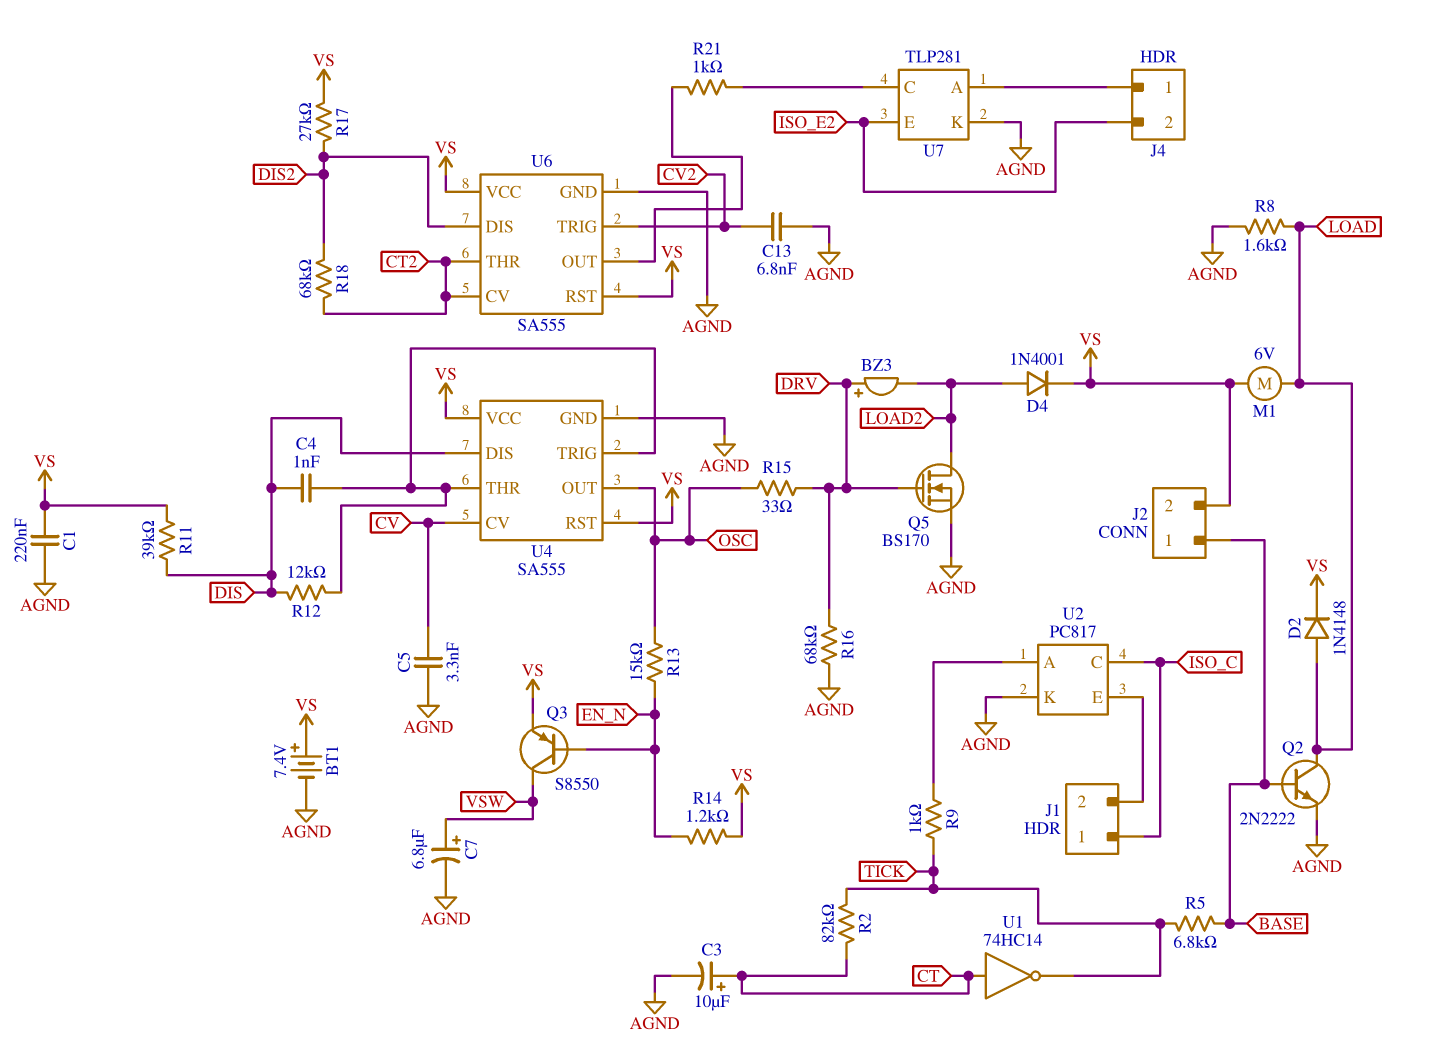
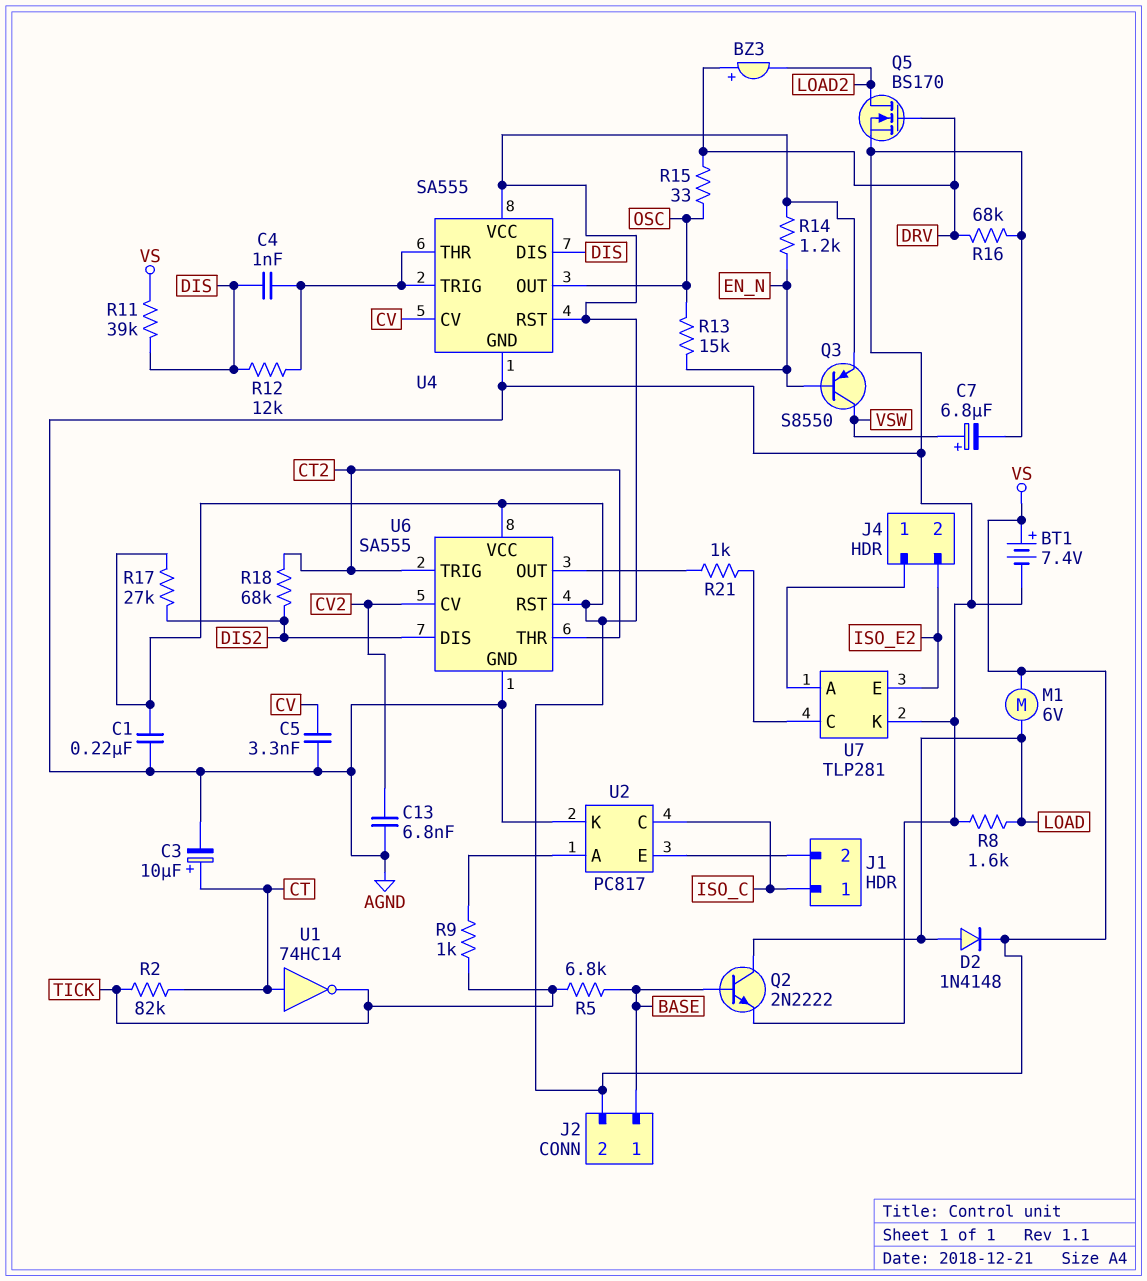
D4: diode 1N4001 (A LOAD2, K VS) -> none
U6 pin CV: CT2 -> CV2
U6 pin TRIG: CV2 -> CT2

